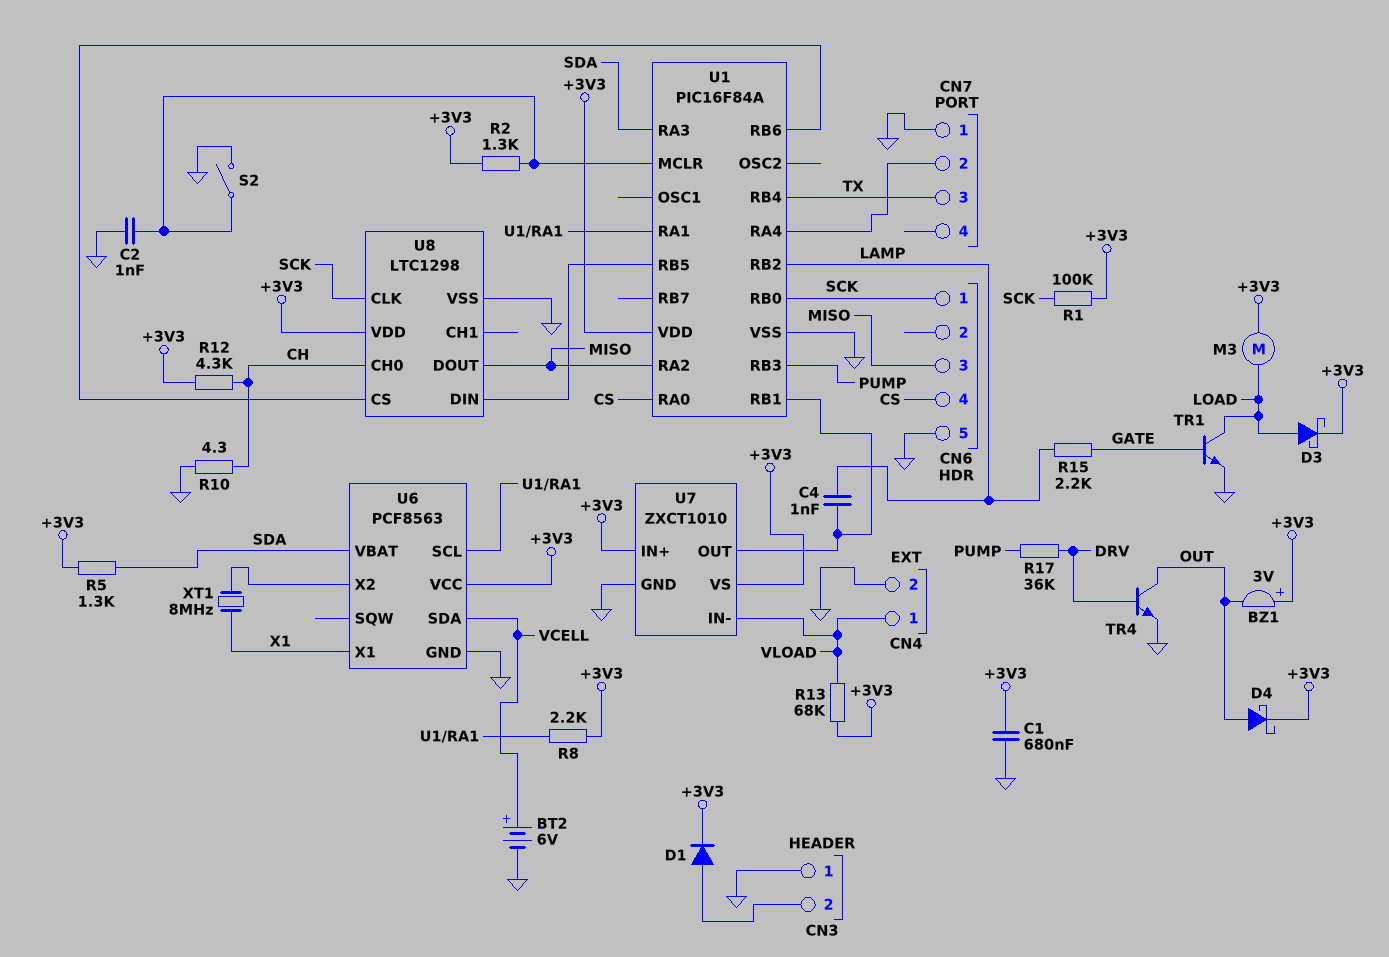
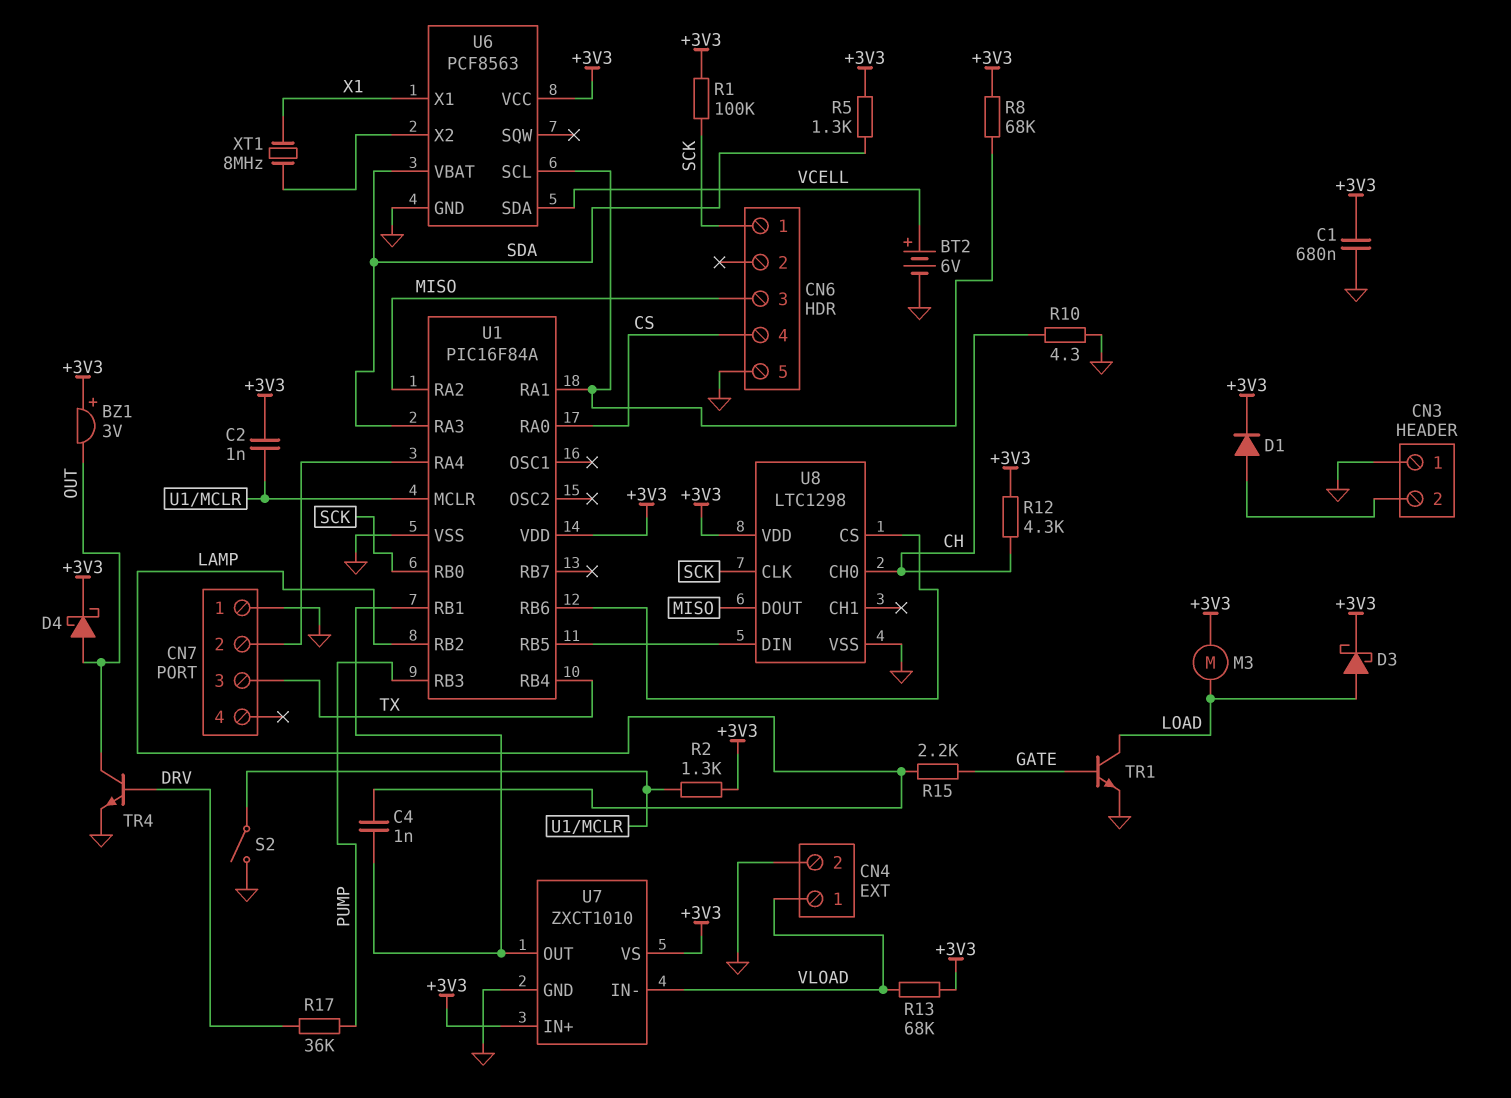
C2: 1nF (GND, U1/MCLR) -> 1nF (+3V3, U1/MCLR)
R8: 2.2k (+3V3, U1/RA1) -> 68k (+3V3, U1/RA1)

